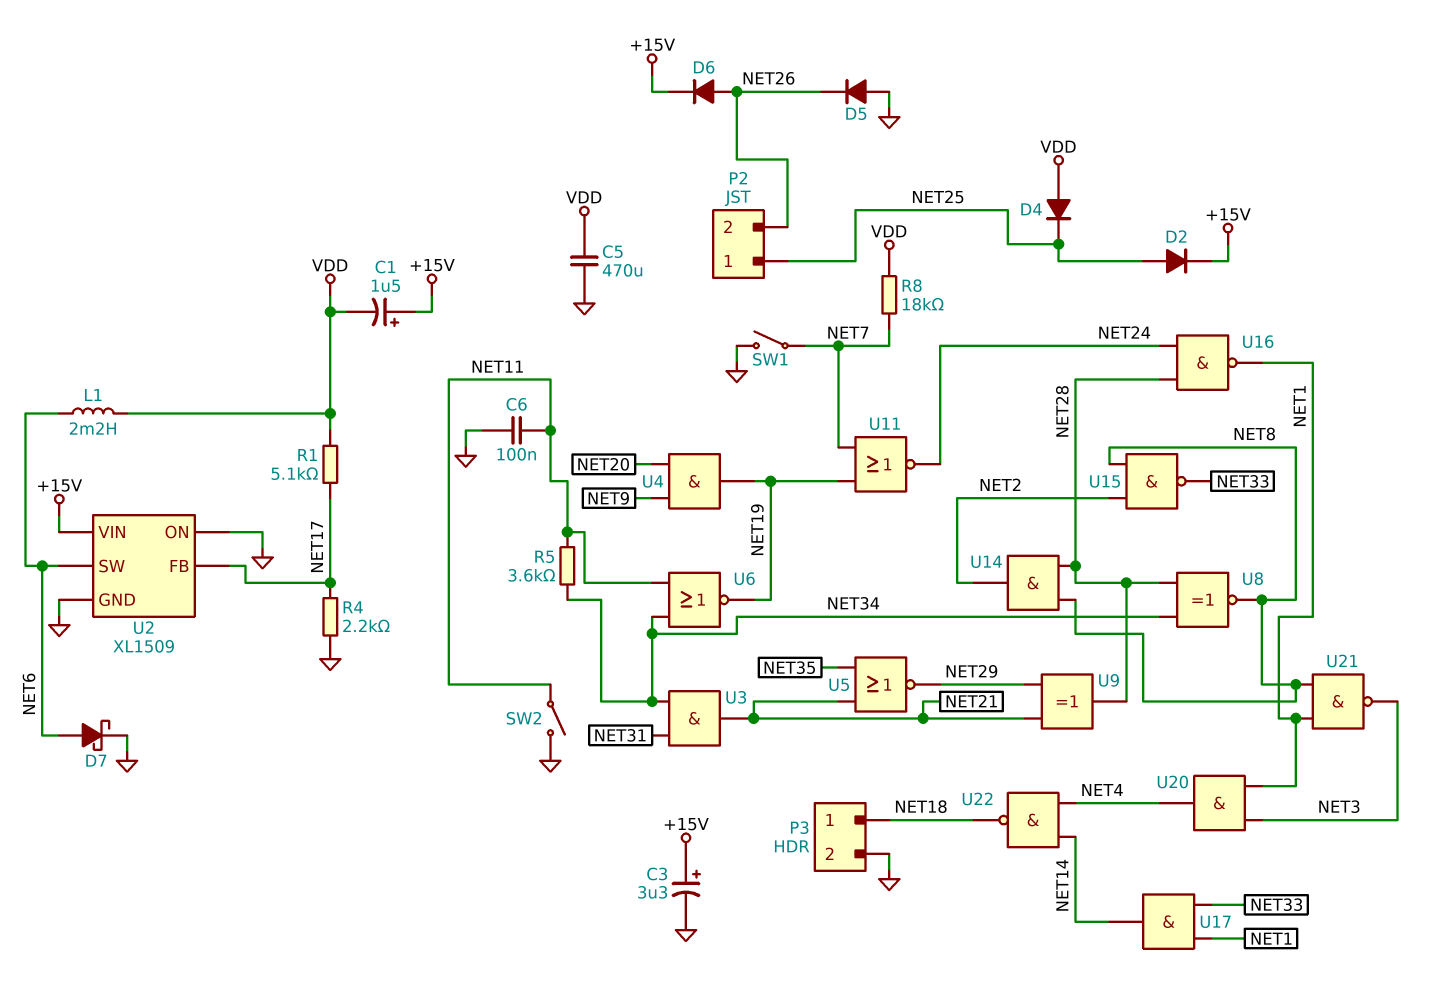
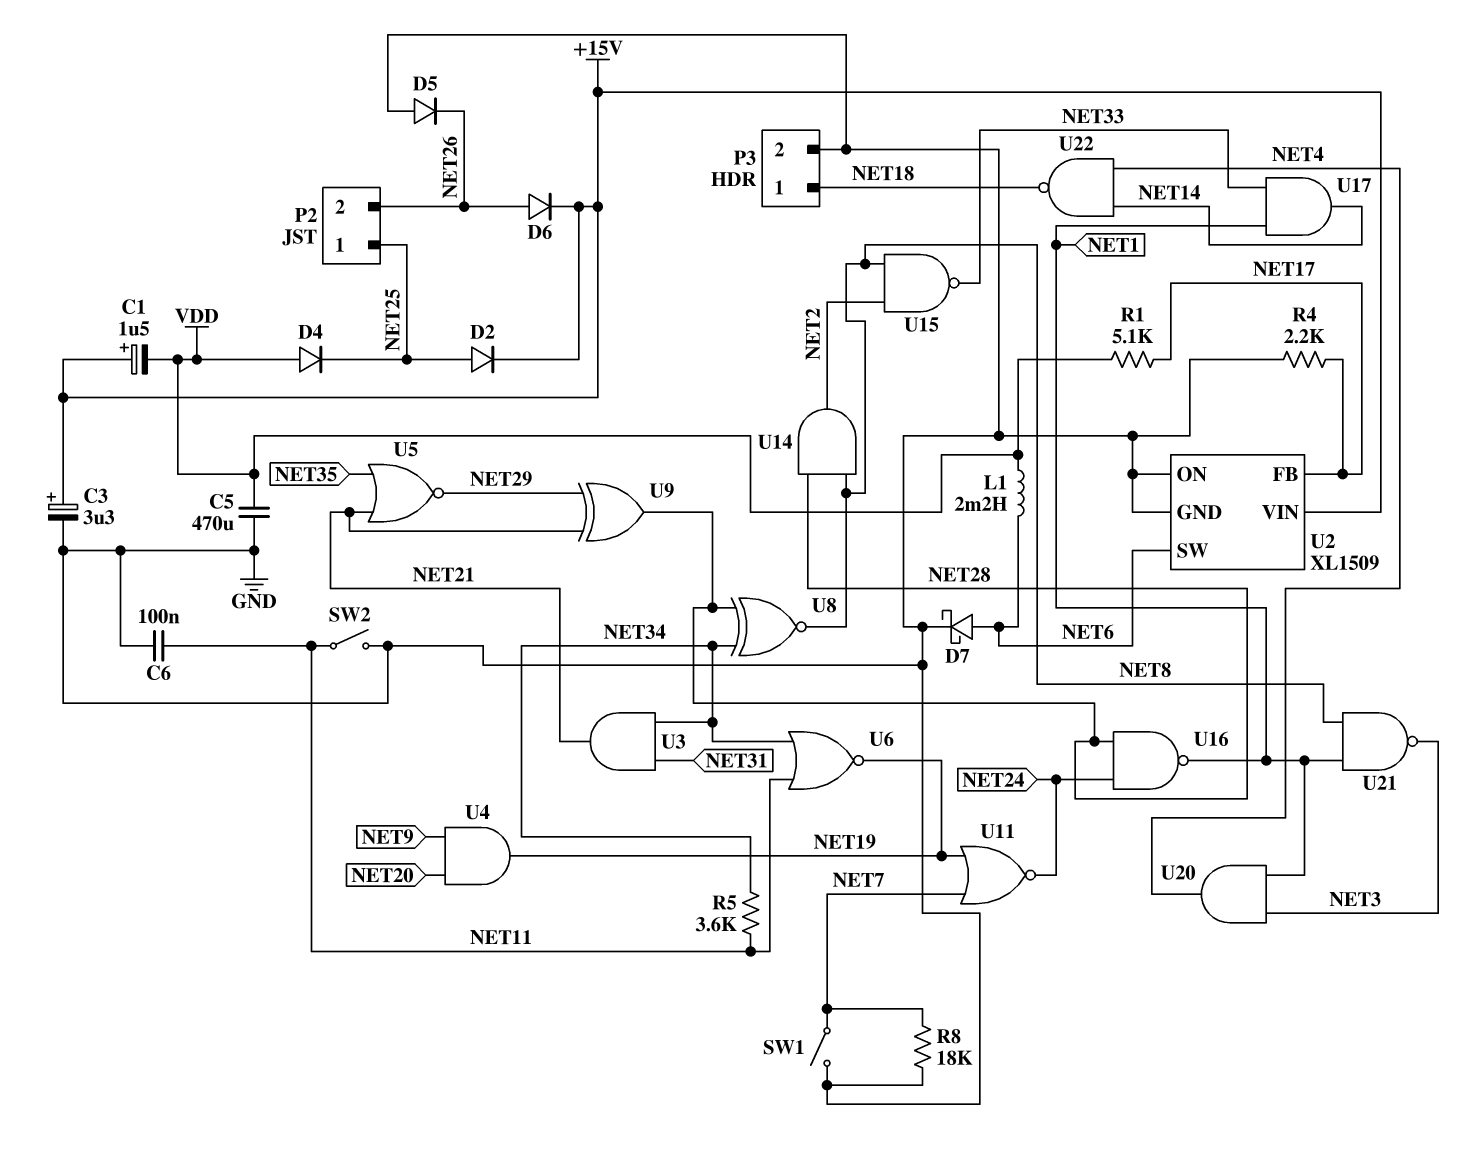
R8: 18k (NET7, VDD) -> 18k (GND, NET7)

